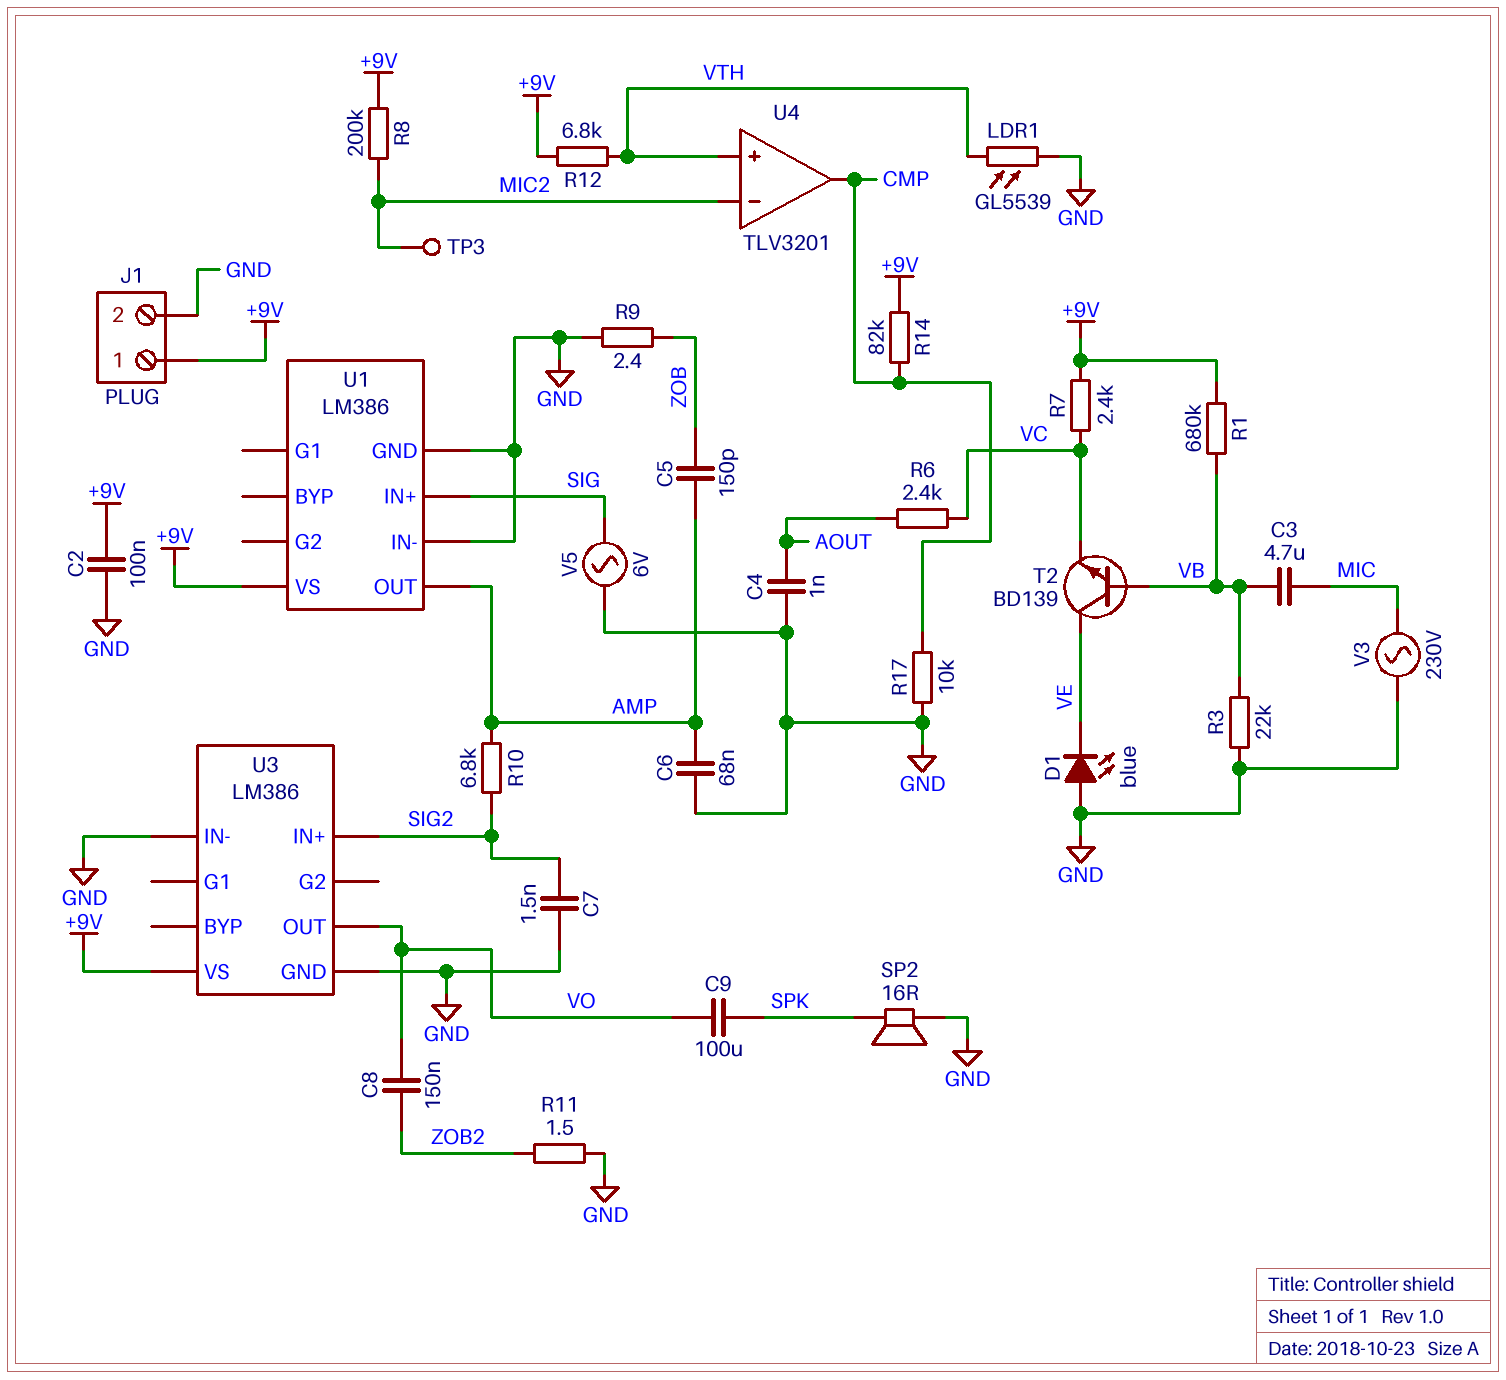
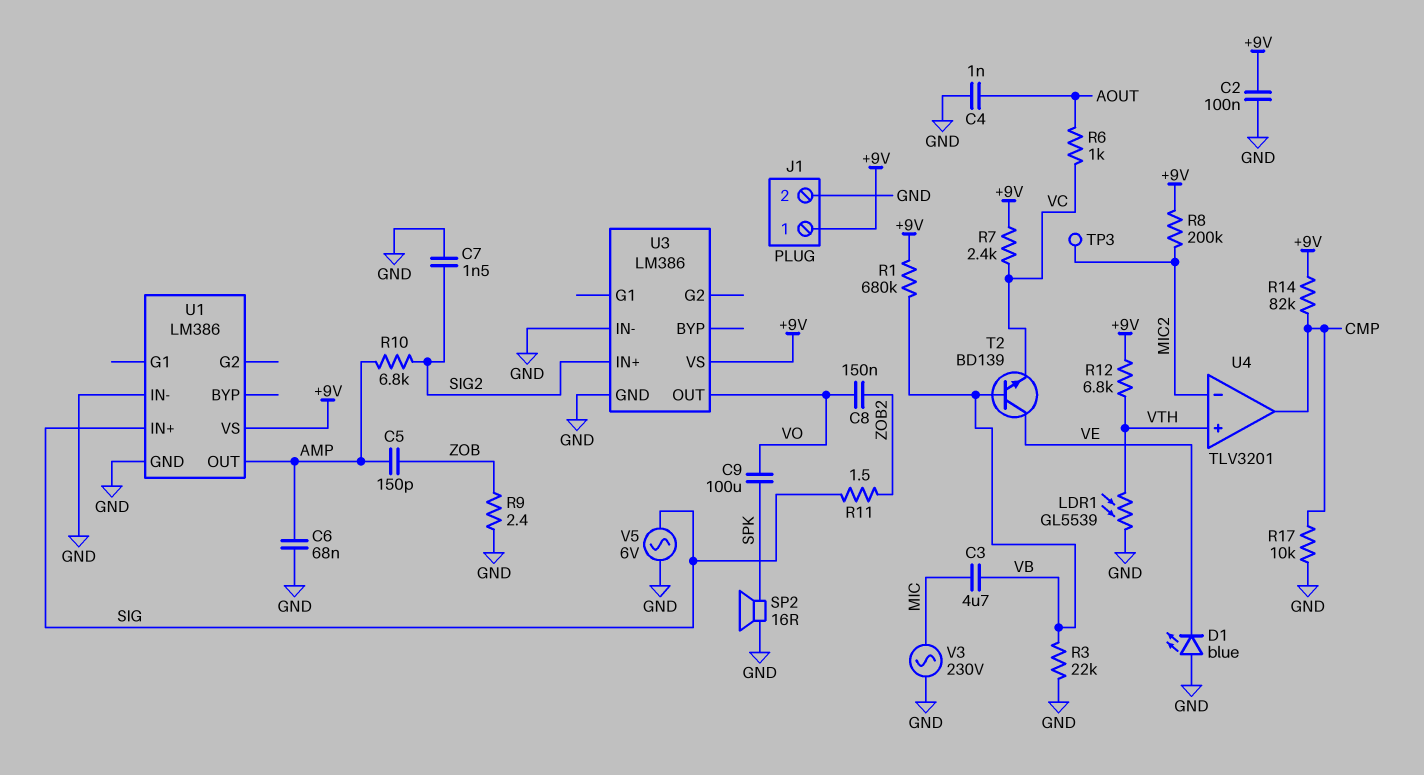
R6: 2.4k (AOUT, VC) -> 1k (AOUT, VC)
R11: 1.5 (GND, ZOB2) -> 1.5 (SIG, ZOB2)

